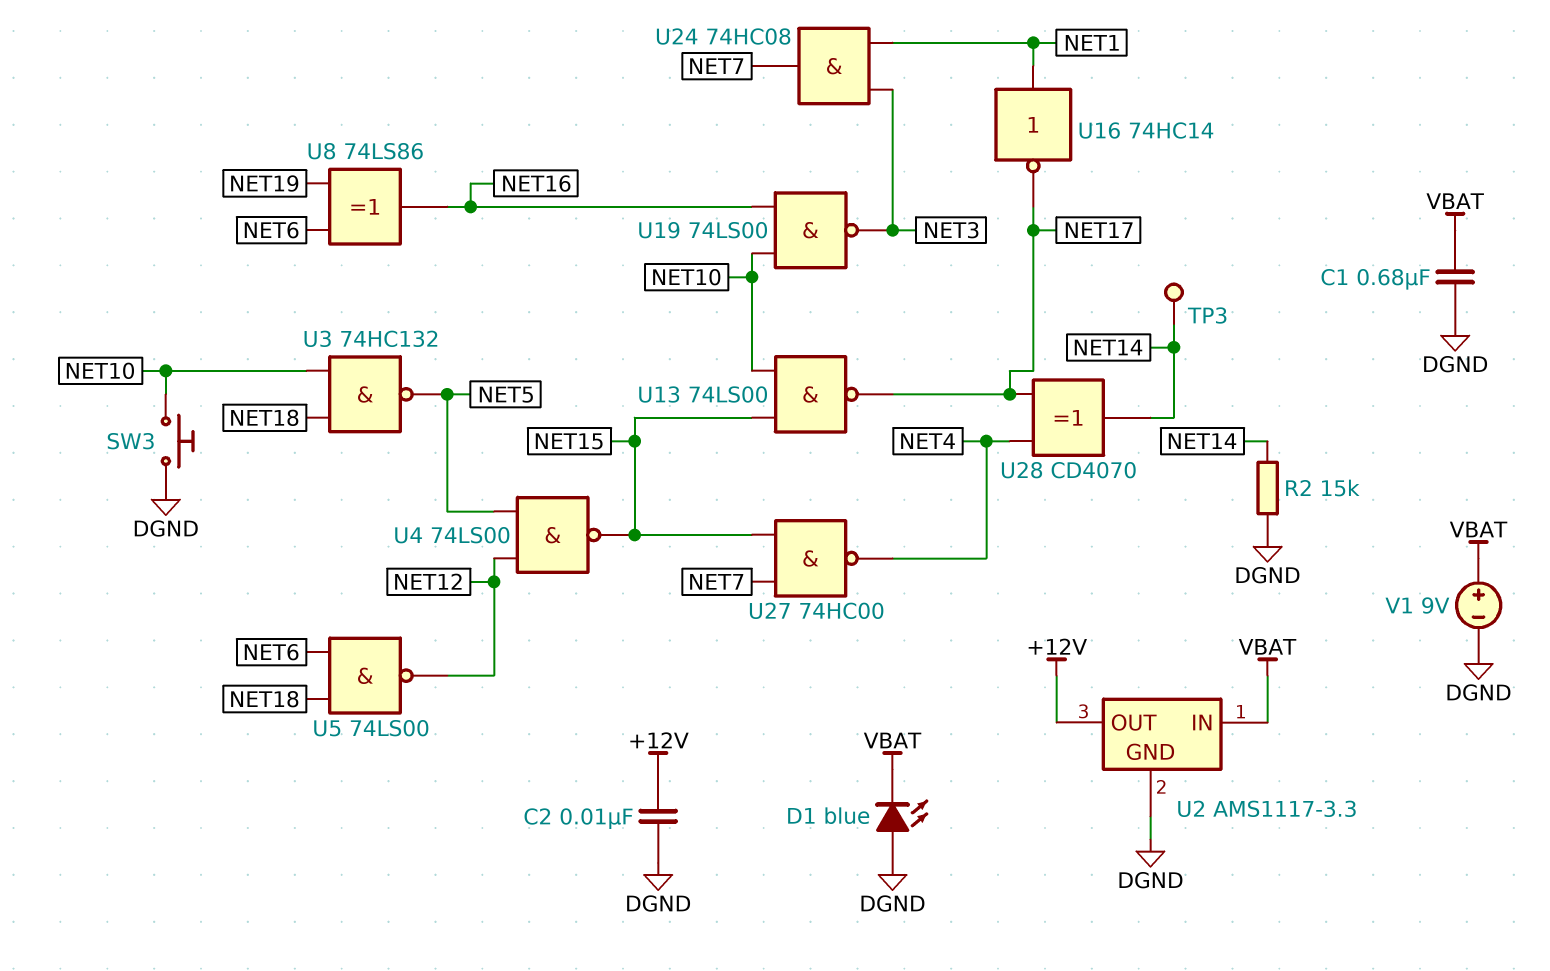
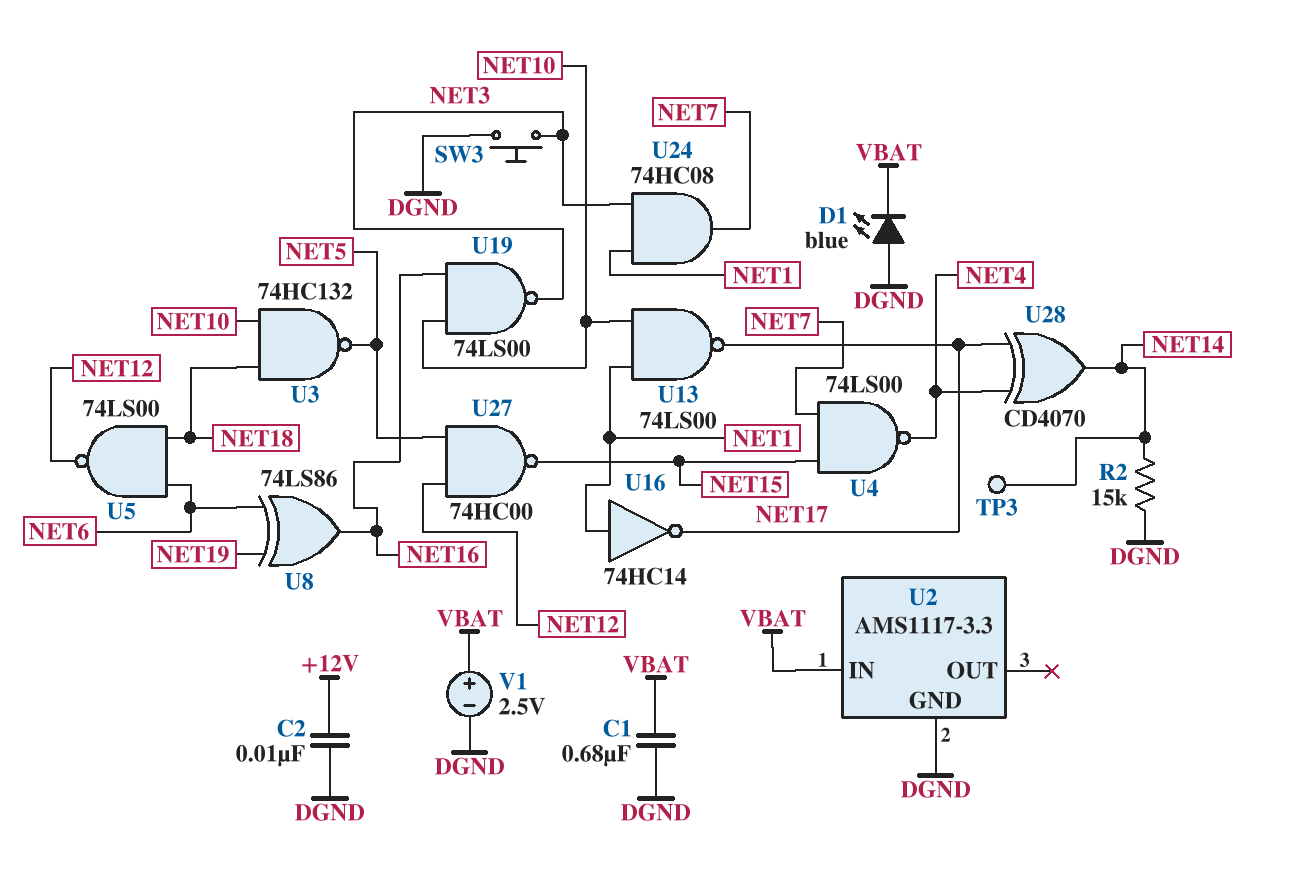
SW3: button (DGND, NET10) -> button (DGND, NET3)
U2 pin OUT: +12V -> none
U4: NAND 74LS00 (in NET5, in NET12, out NET15) -> NAND 74LS00 (in NET7, in NET15, out NET4)
U13: NAND 74LS00 (in NET10, in NET15, out NET17) -> NAND 74LS00 (in NET1, in NET10, out NET17)
U27: NAND 74HC00 (in NET7, in NET15, out NET4) -> NAND 74HC00 (in NET5, in NET12, out NET15)
V1: 9V (plus VBAT, minus DGND) -> 2.5V (plus VBAT, minus DGND)

